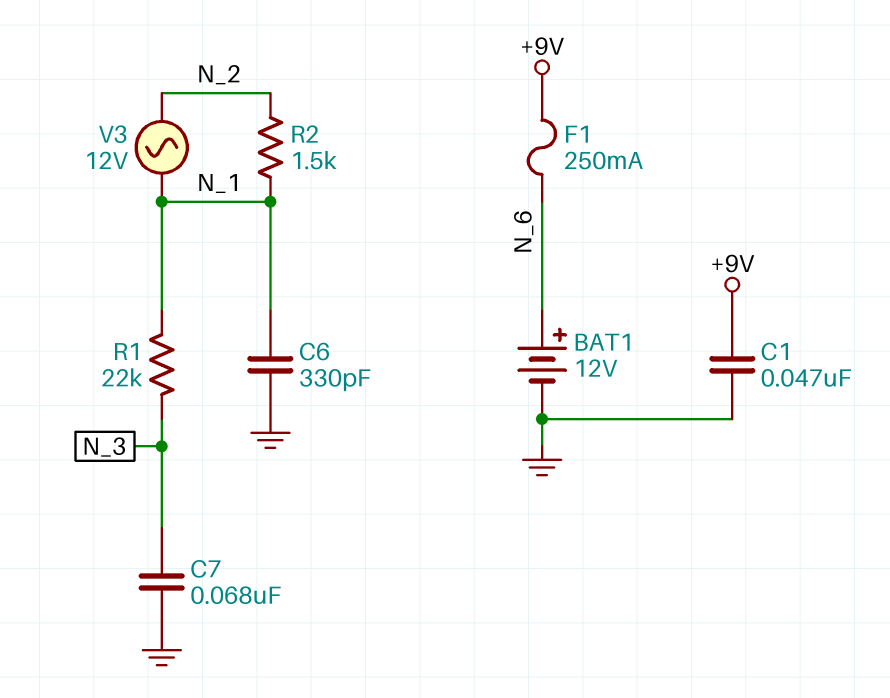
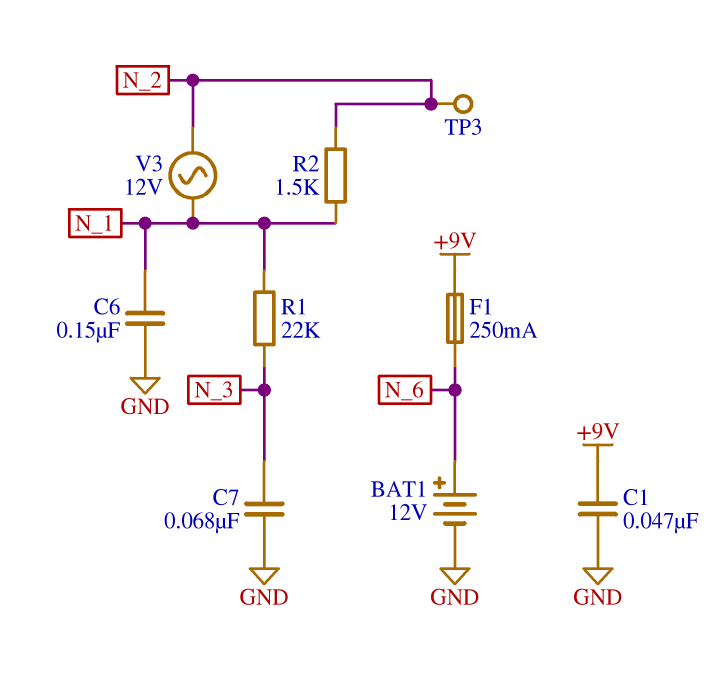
C6: 330pF (GND, N_1) -> 150nF (GND, N_1)
TP3: none -> test point (N_2)

